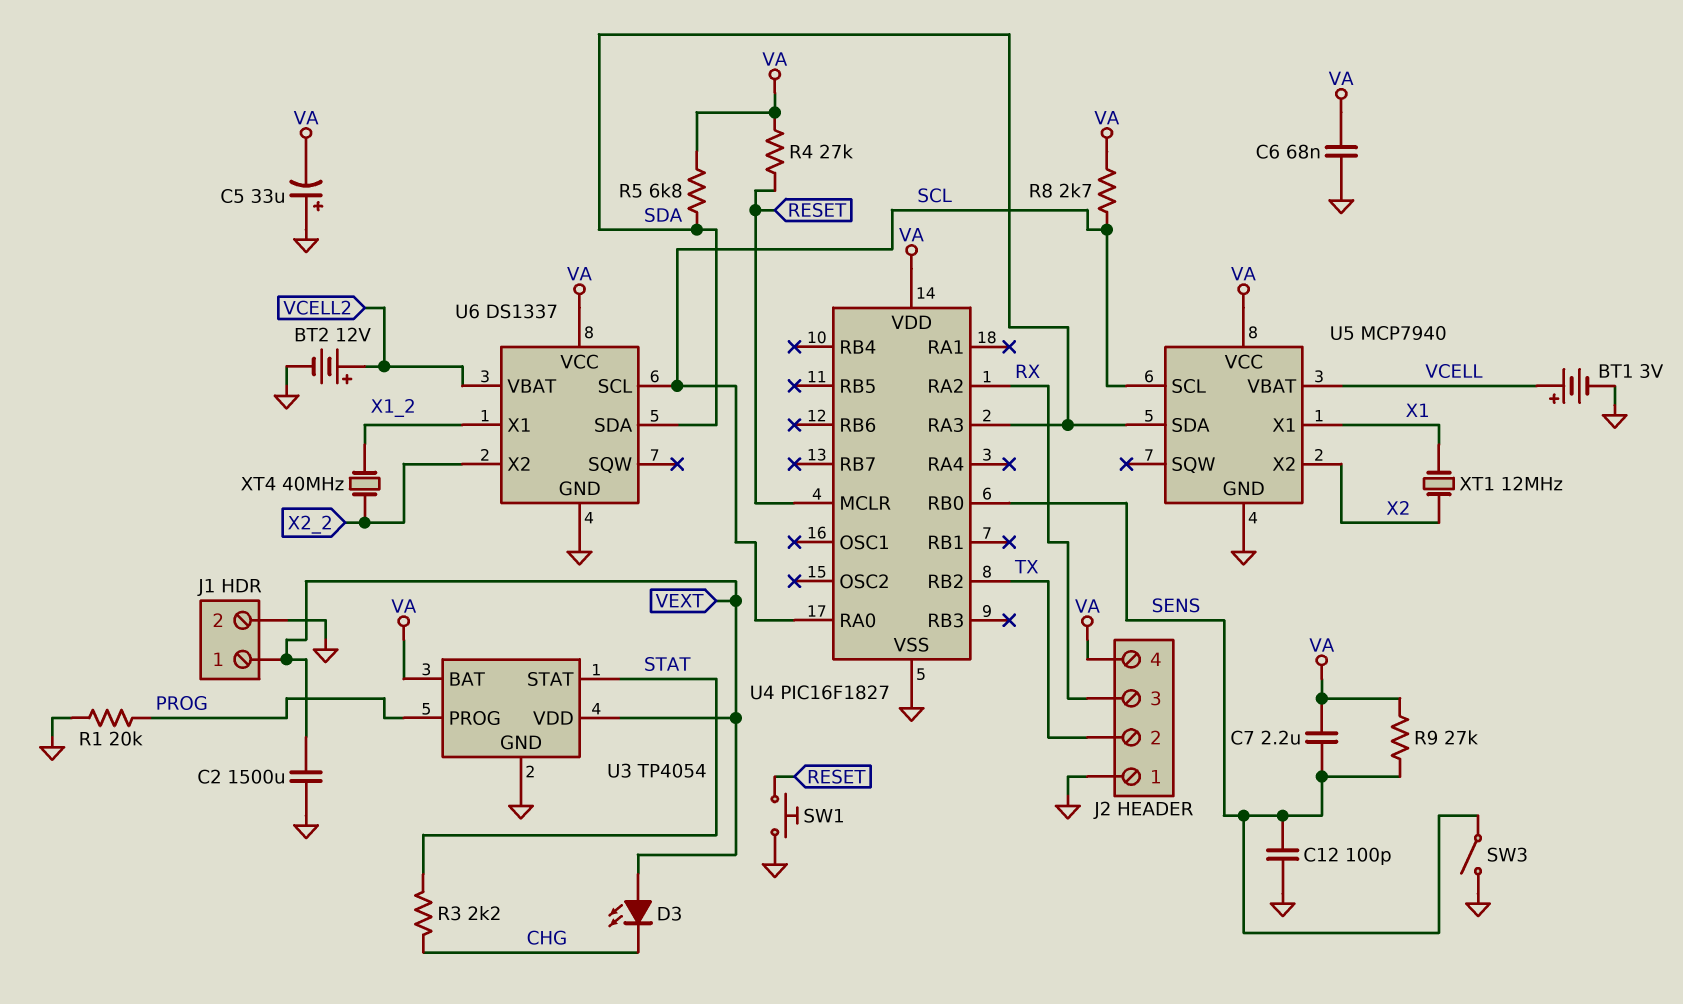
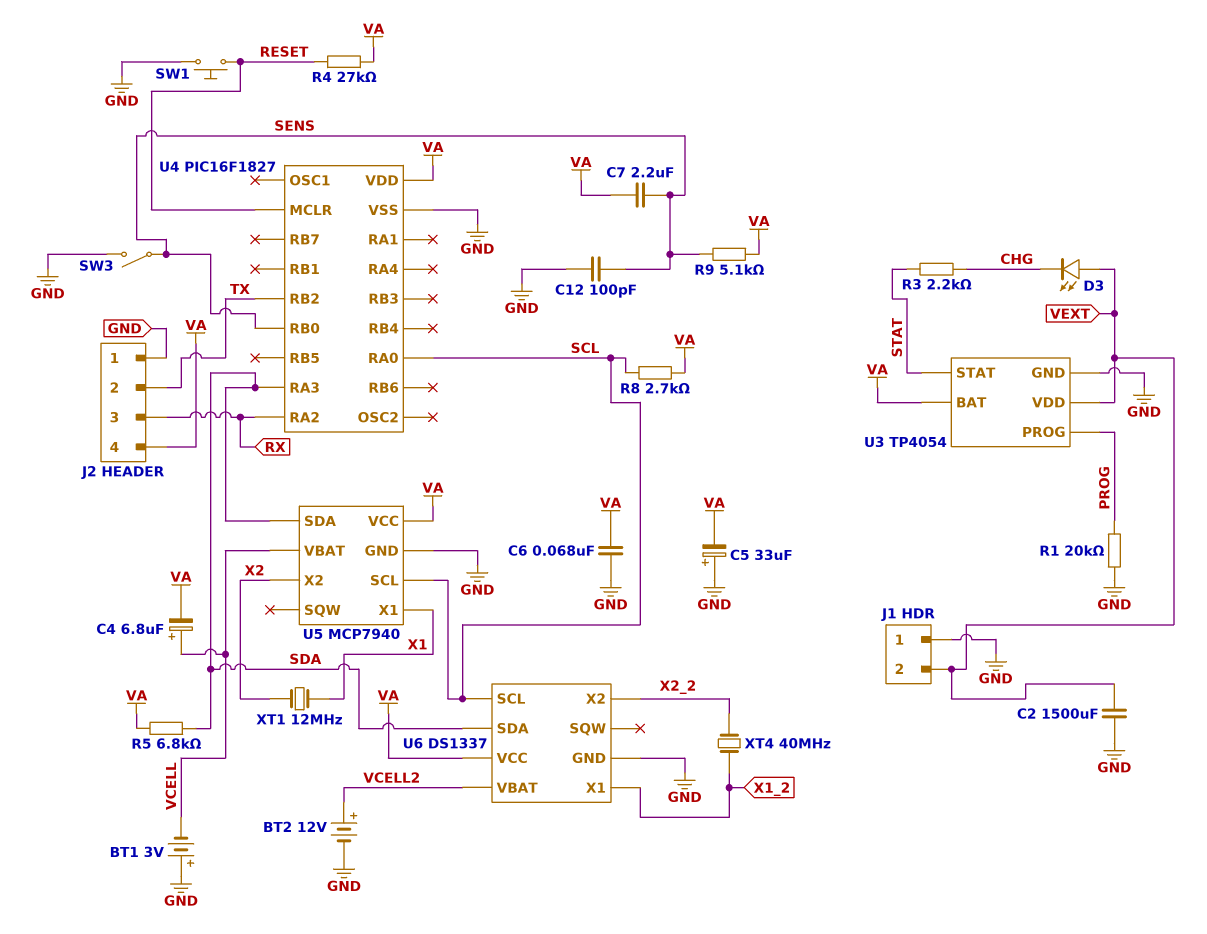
BT1: 3V (plus VCELL, minus GND) -> 3V (plus GND, minus VCELL)
C4: none -> 6.8uF (plus VCELL, minus VA)
J1 pin 1: VEXT -> GND
J1 pin 2: GND -> VEXT
R9: 27k (SENS, VA) -> 5.1k (SENS, VA)

